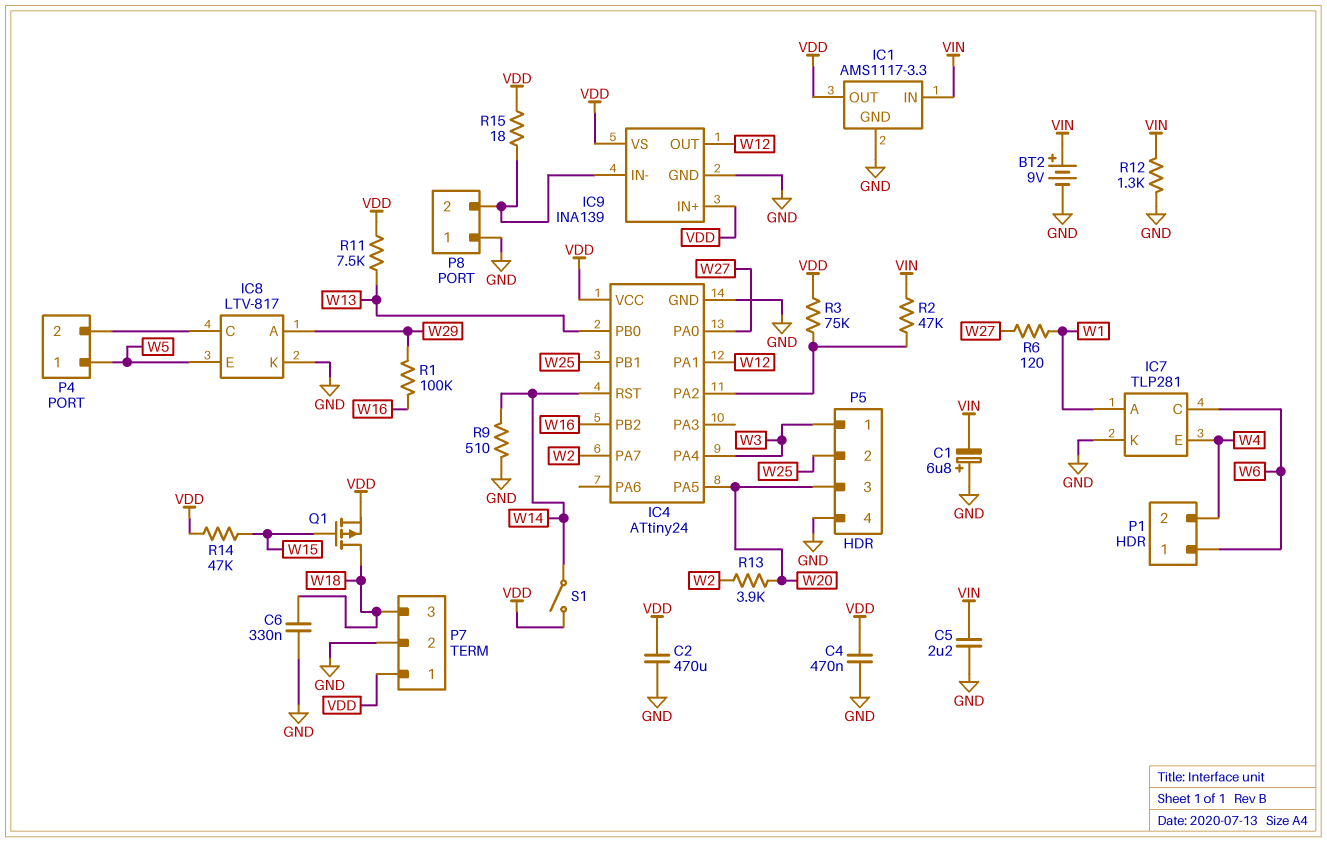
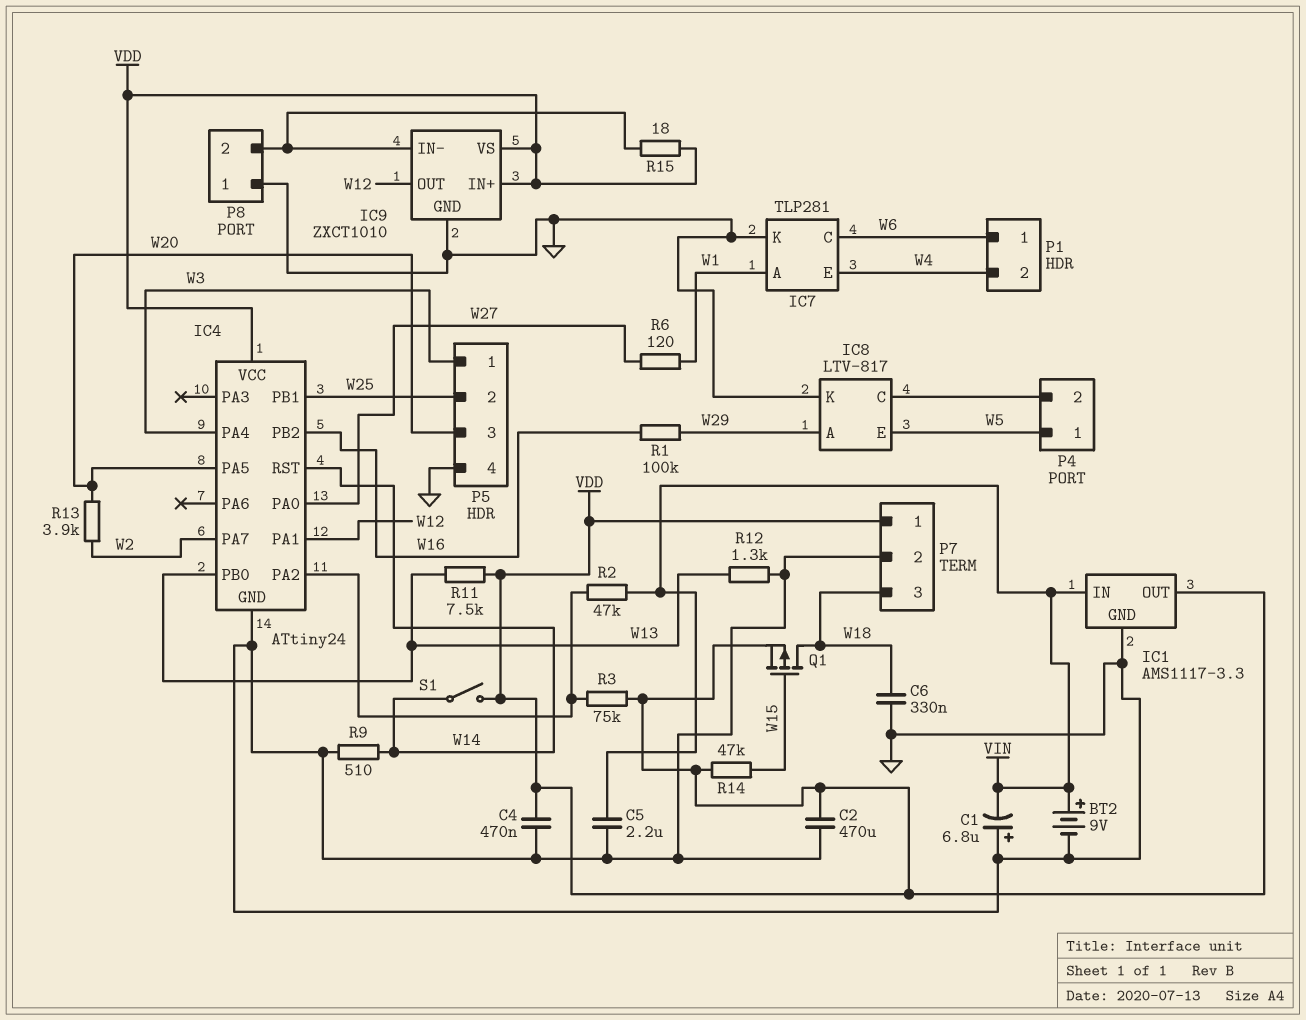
IC9: INA139 -> ZXCT1010
R12: 1.3k (GND, VIN) -> 1.3k (GND, W13)

